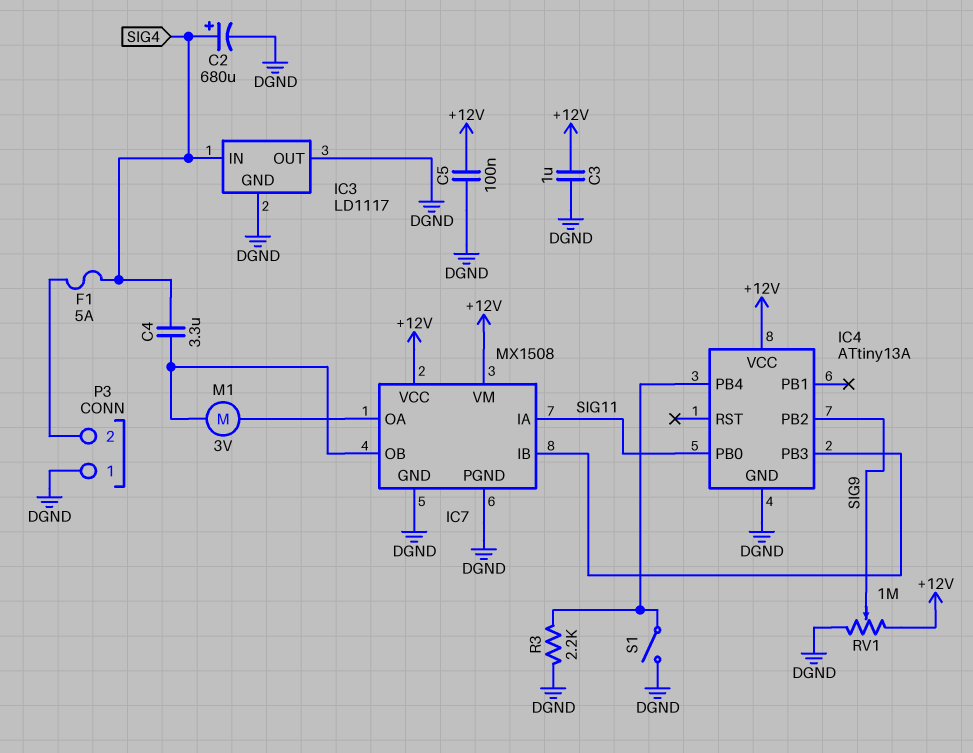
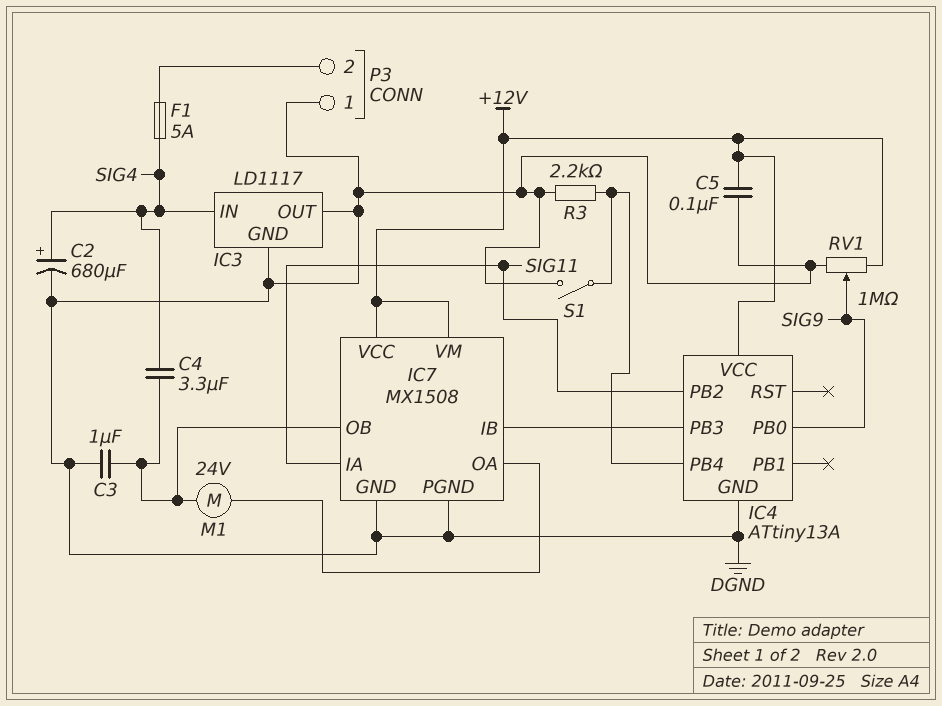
C3: 1uF (+12V, DGND) -> 1uF (DGND, IC7/OB)
IC4 pin PB0: SIG11 -> SIG9
IC4 pin PB2: SIG9 -> SIG11
M1: motor 3V (IC7/OA, IC7/OB) -> motor 24V (IC7/OA, IC7/OB)

